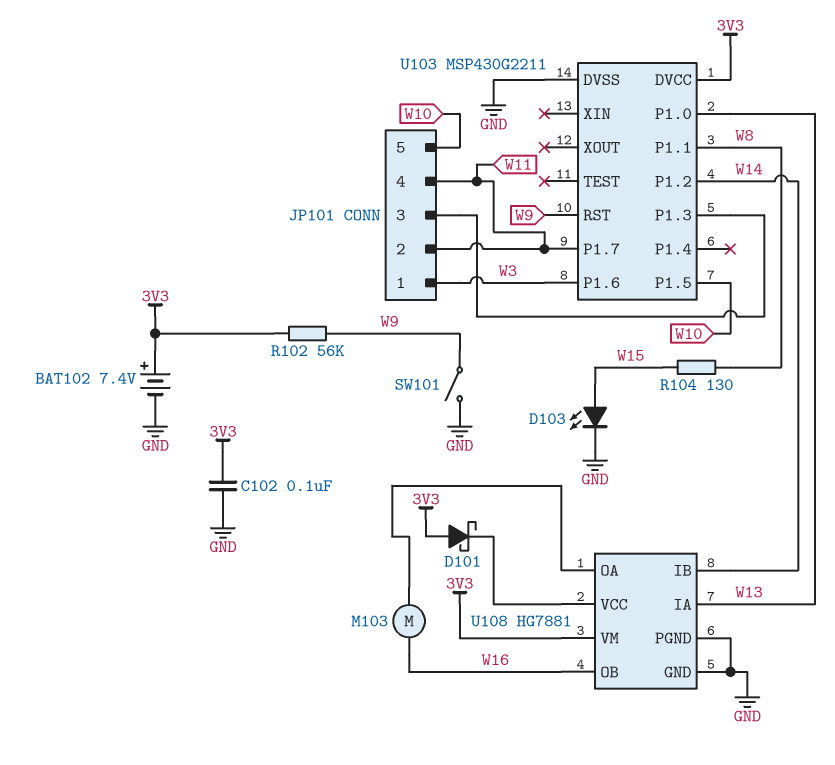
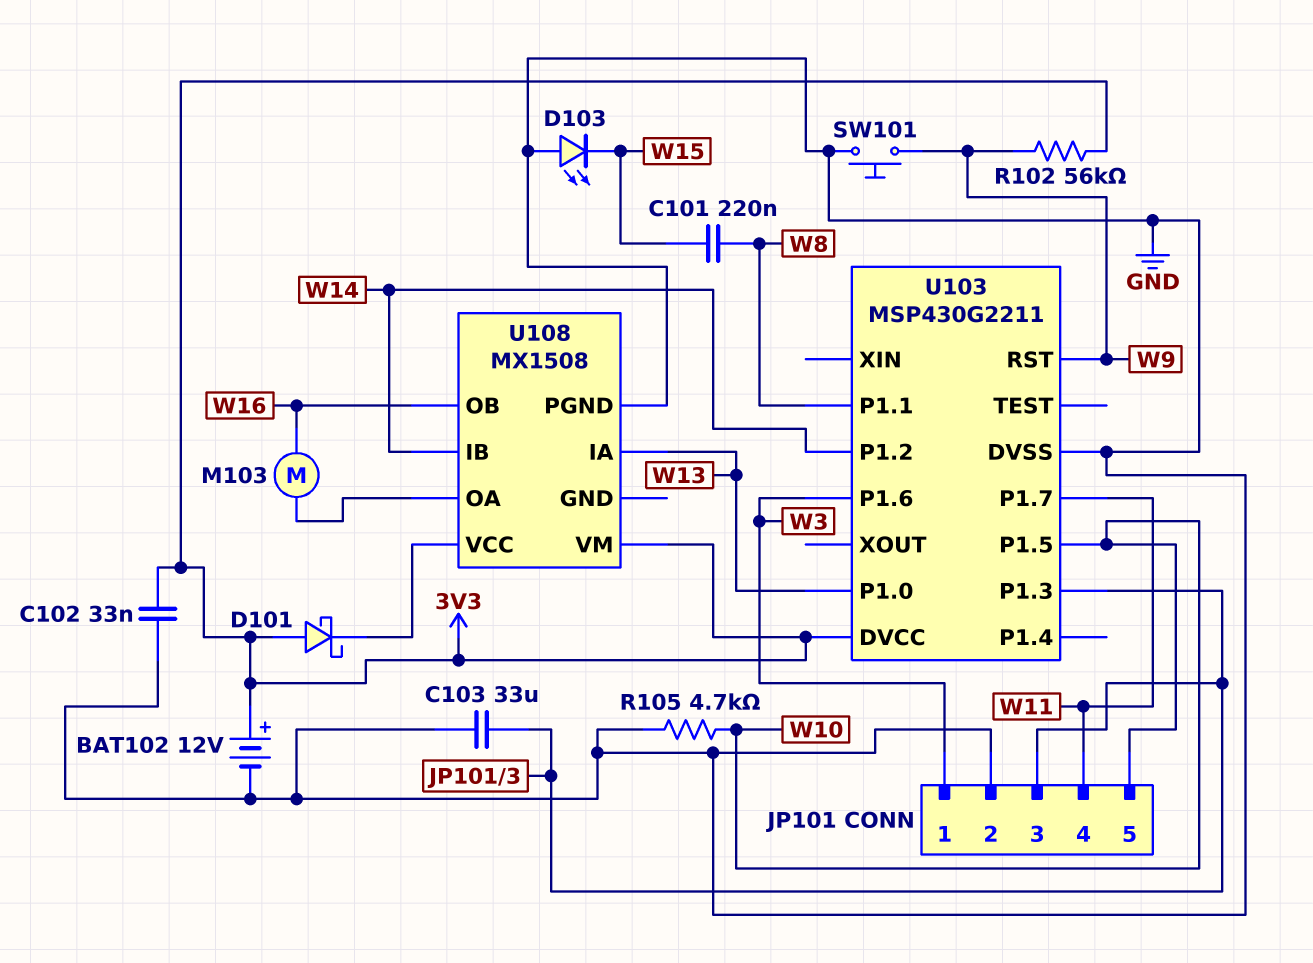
BAT102: 7.4V (plus 3V3, minus GND) -> 12V (plus 3V3, minus GND)
C101: none -> 220nF (W8, W15)
C102: 100nF (3V3, GND) -> 33nF (3V3, GND)
C103: none -> 33uF (GND, JP101/3)
D103: LED (A W15, K GND) -> LED (A GND, K W15)
JP101 pin 2: W11 -> GND
R104: 130 (W8, W15) -> none
R105: none -> 4.7k (GND, W10)
SW101: switch (GND, W9) -> button (GND, W9)
U108: HG7881 -> MX1508
U108 pin GND: GND -> none

